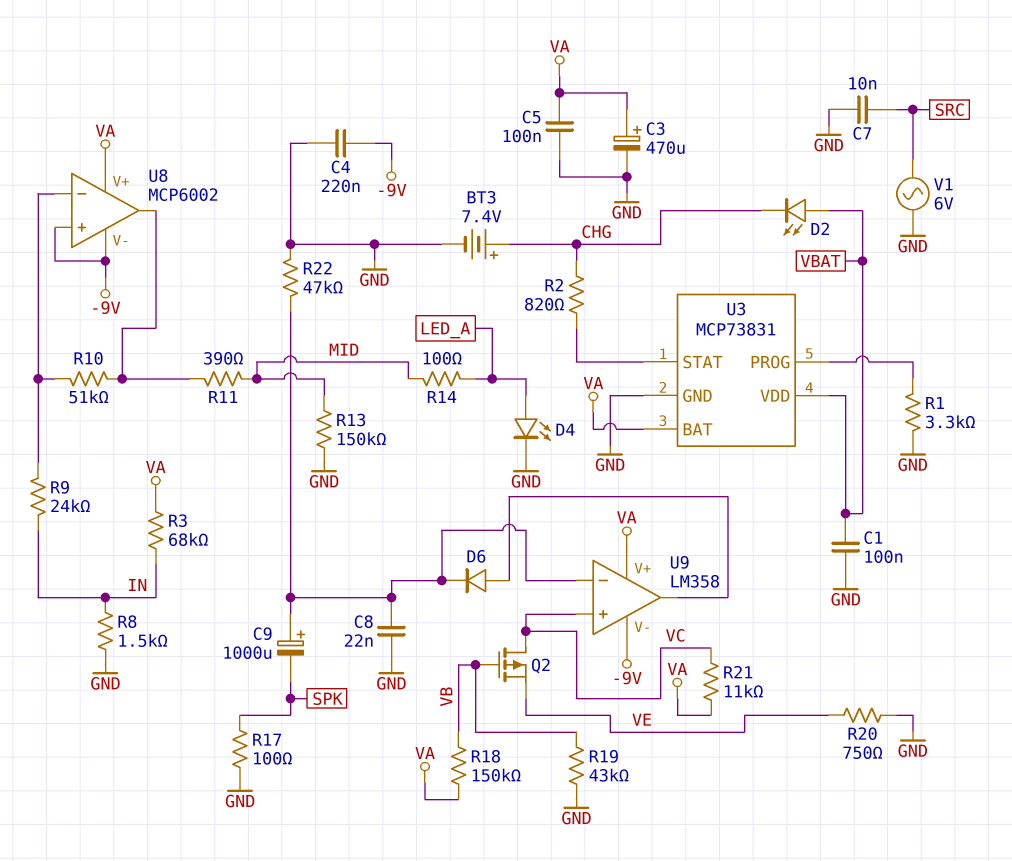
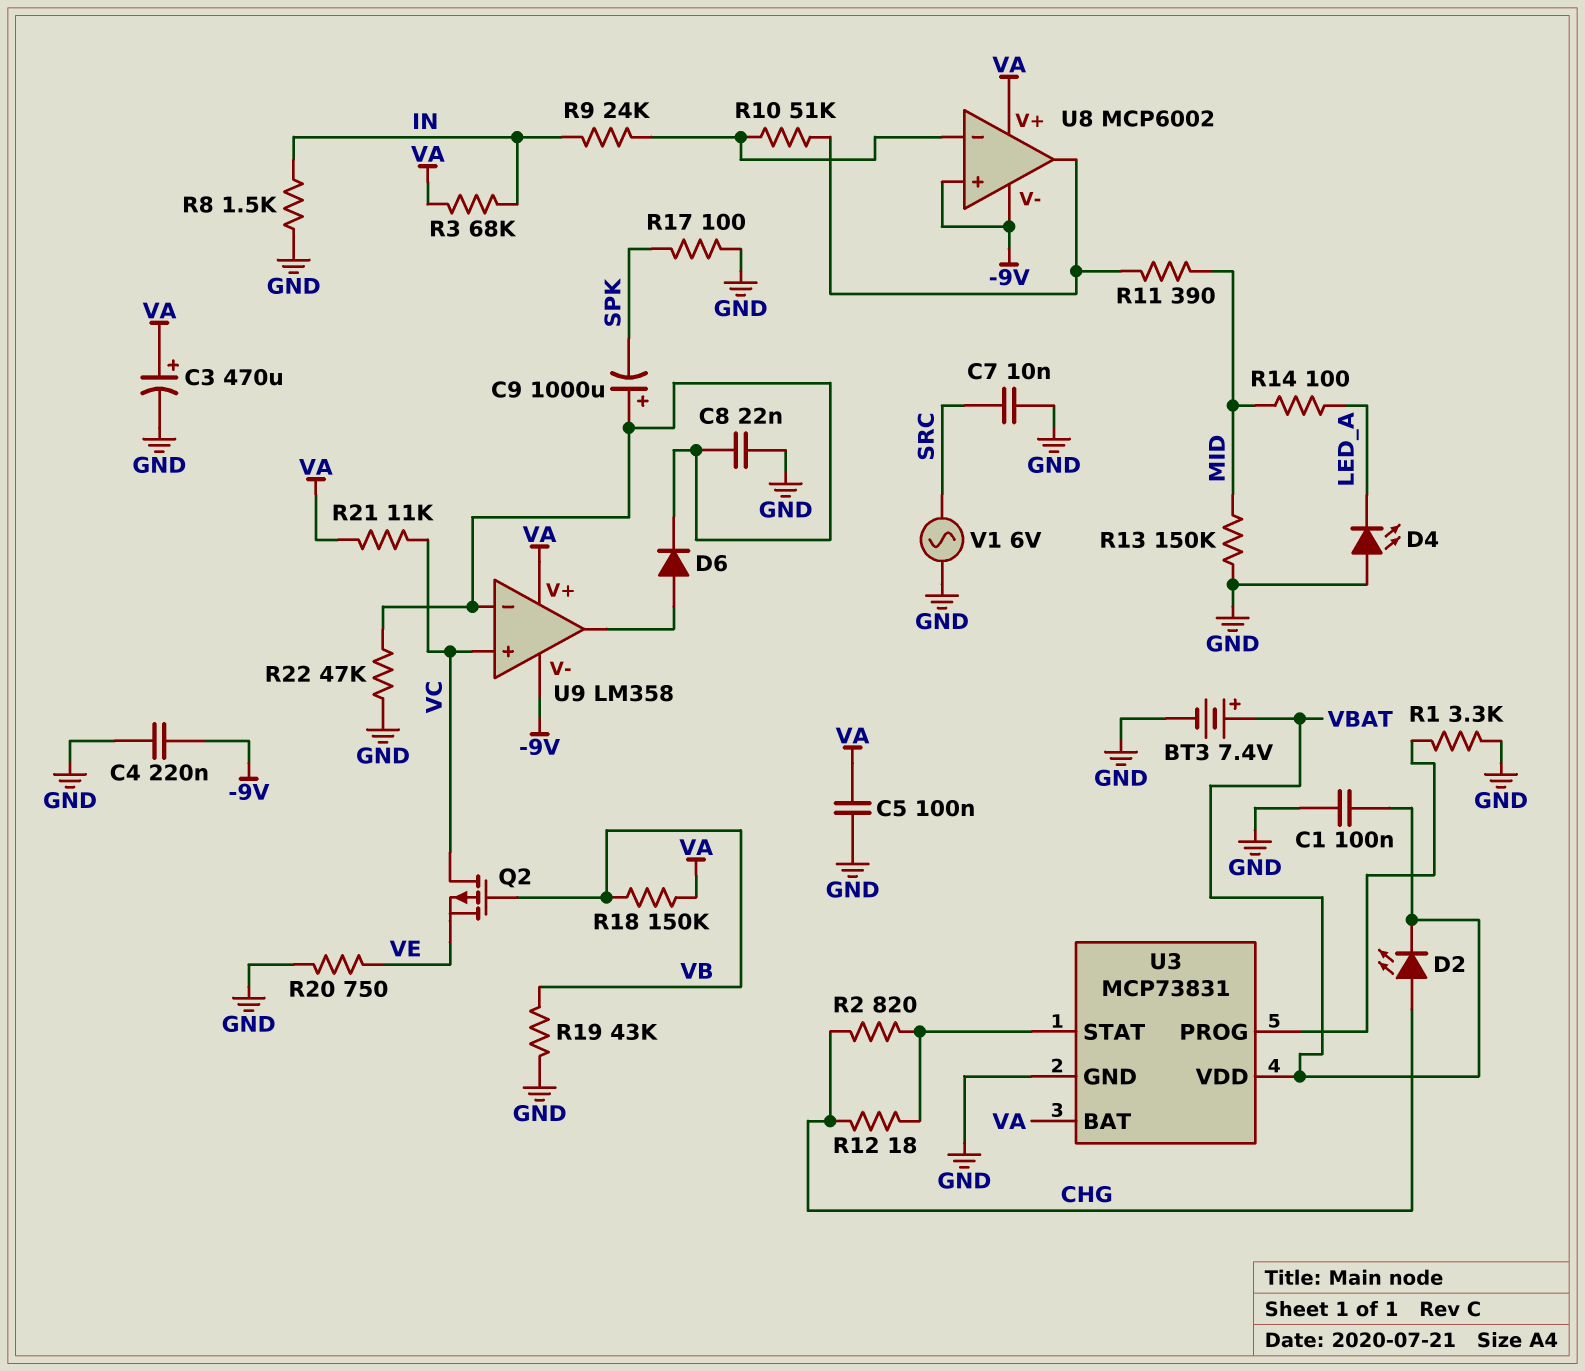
BT3: 7.4V (plus CHG, minus GND) -> 7.4V (plus VBAT, minus GND)
D2: LED (A VBAT, K CHG) -> LED (A CHG, K VBAT)
D4: LED (A LED_A, K GND) -> LED (A GND, K LED_A)
R12: none -> 18 (CHG, U3/STAT)

